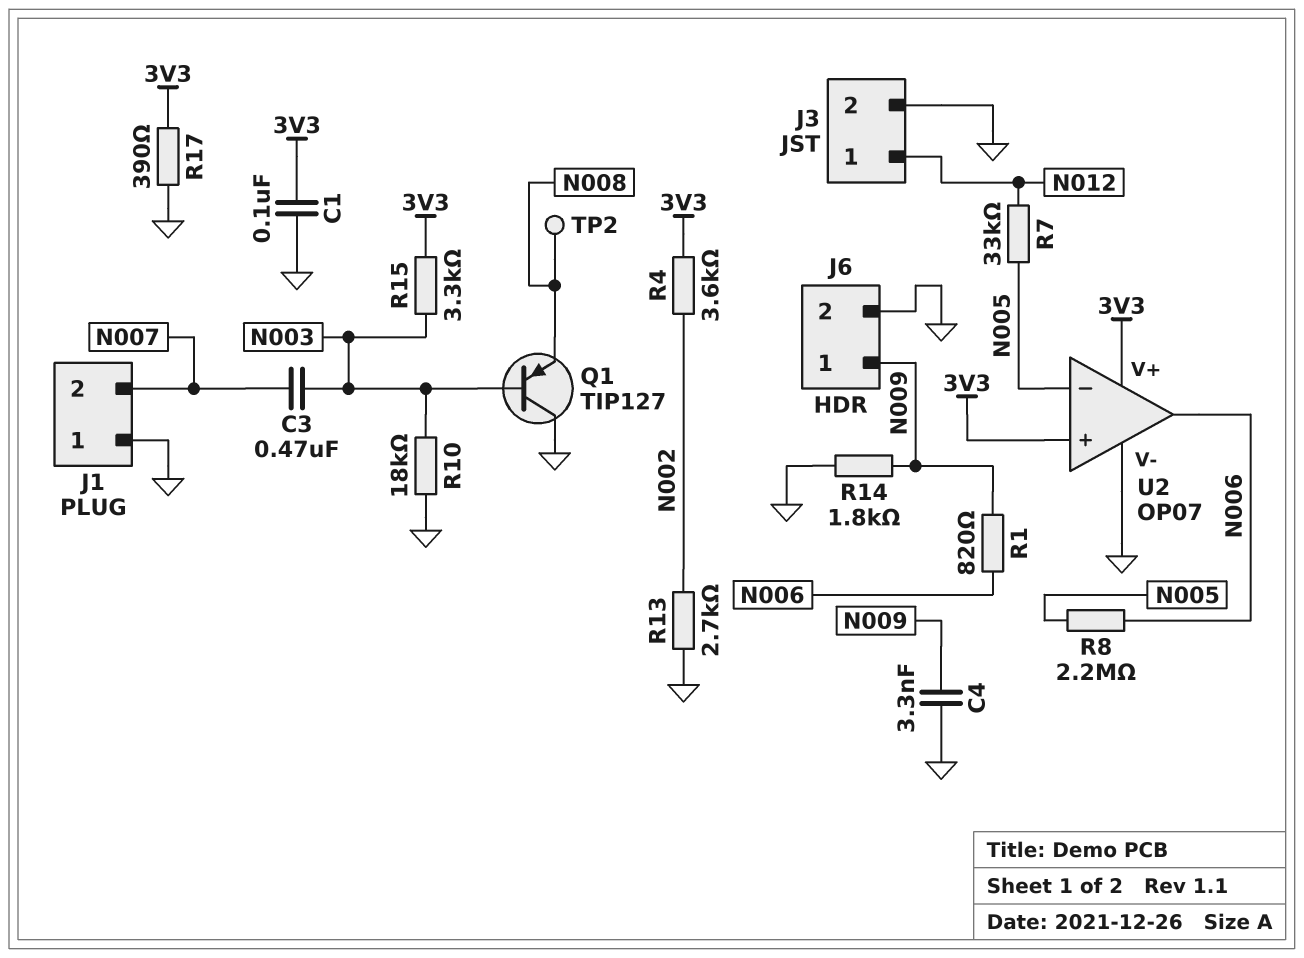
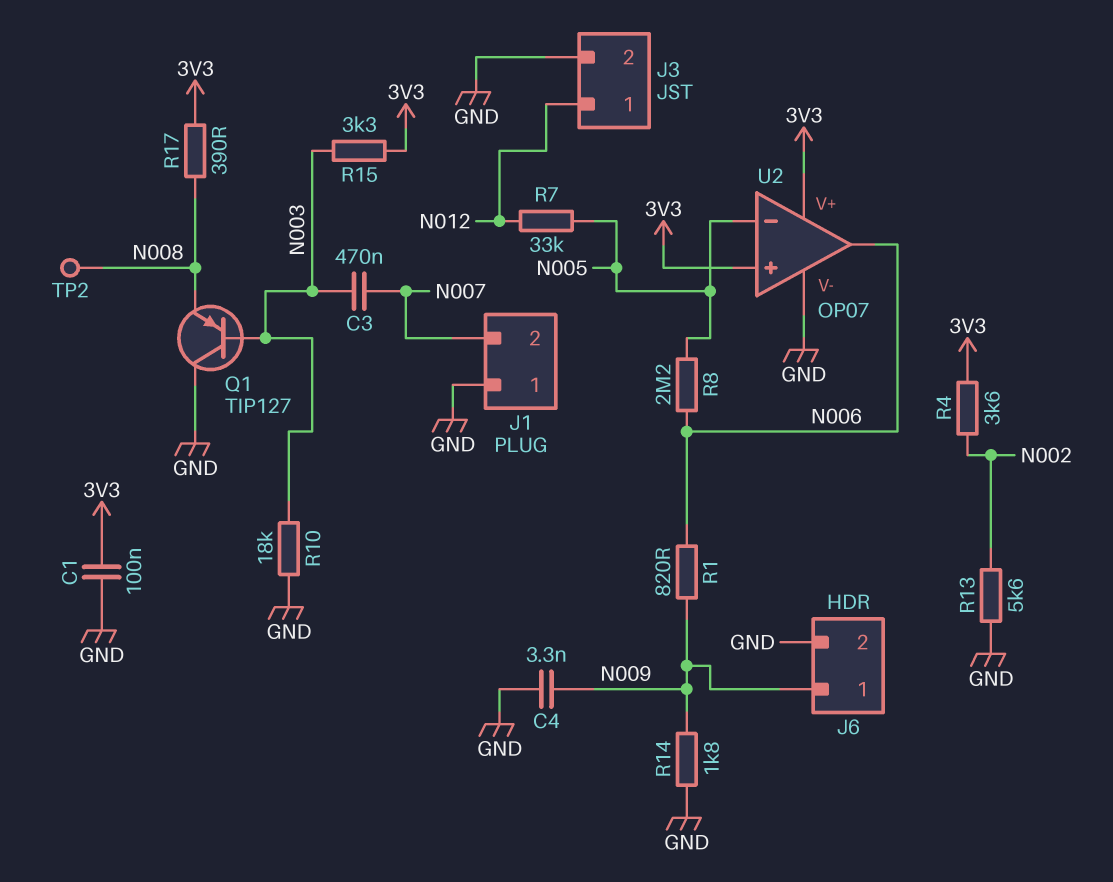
R13: 2.7k (GND, N002) -> 5.6k (GND, N002)
R17: 390 (3V3, GND) -> 390 (3V3, N008)

